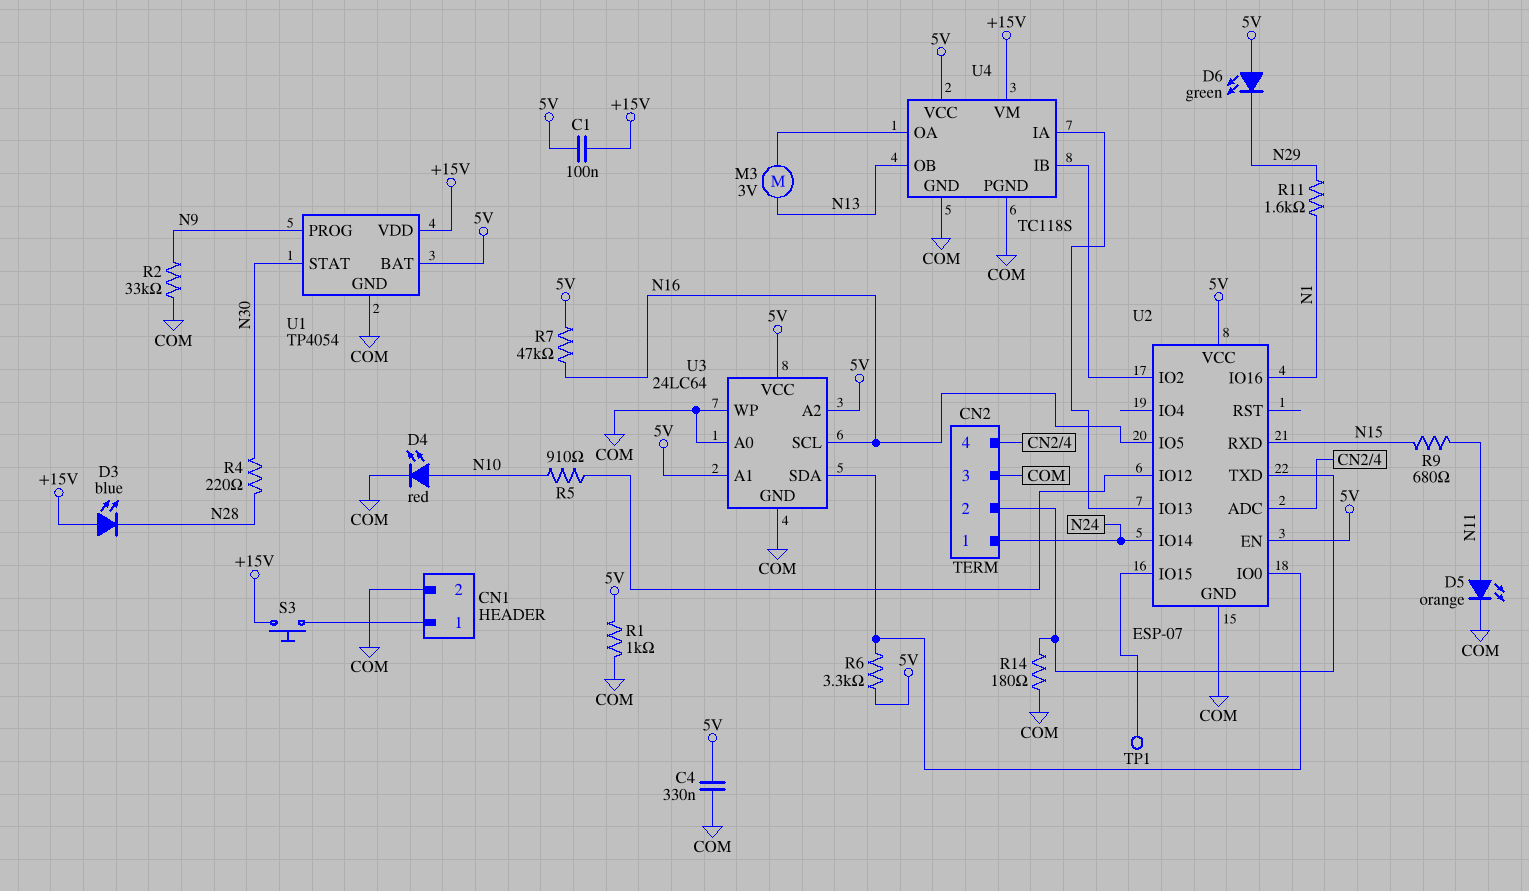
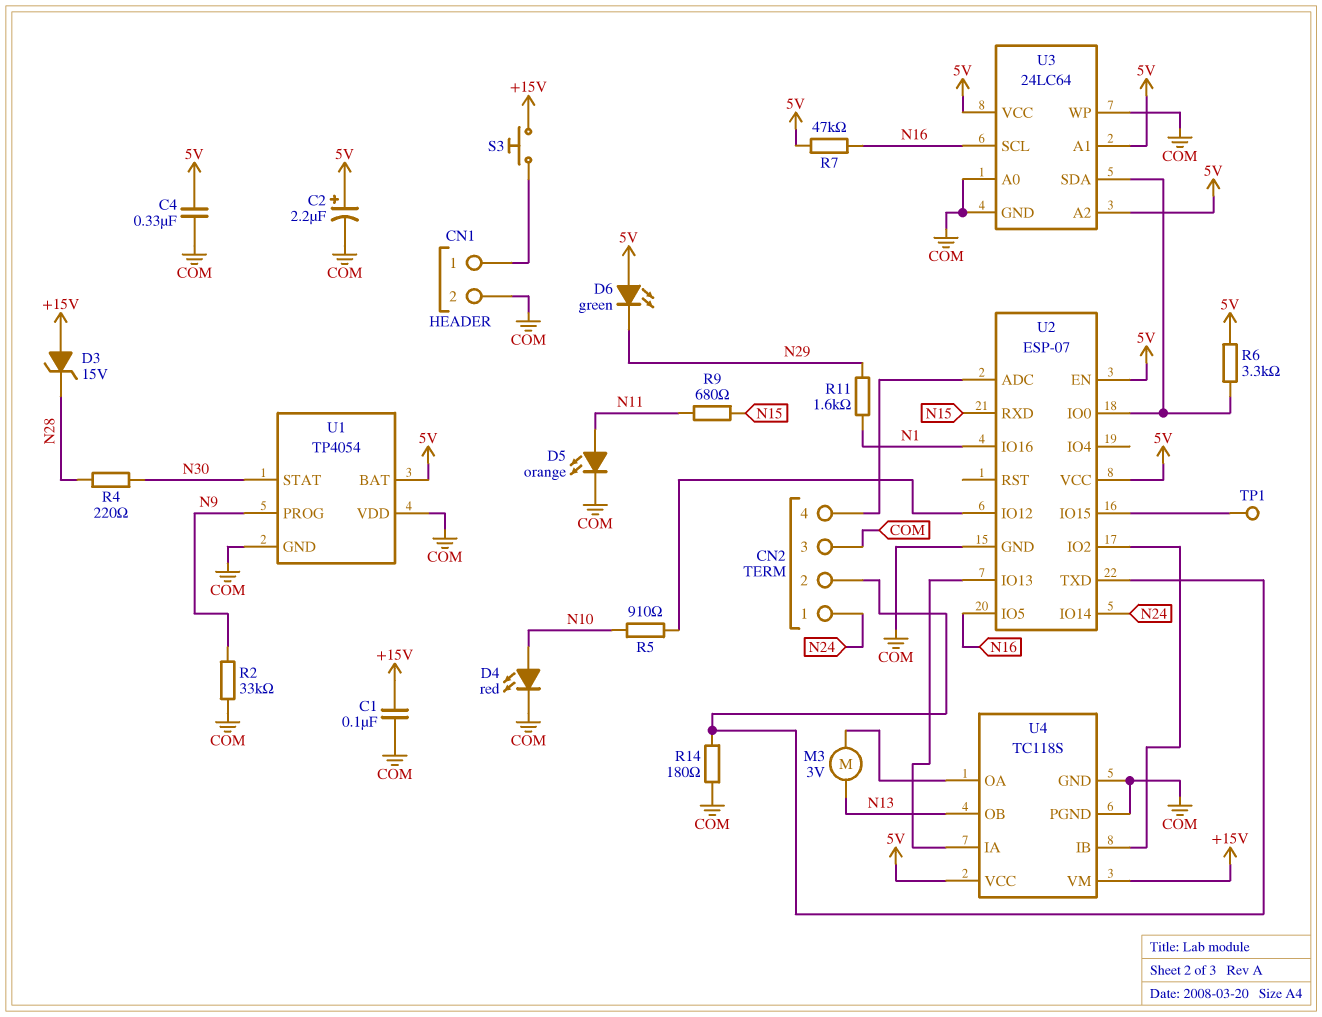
C1: 100nF (+15V, 5V) -> 100nF (+15V, COM)
C2: none -> 2.2uF (plus 5V, minus COM)
D3: LED blue (A +15V, K N28) -> zener 15V (A +15V, K N28)
R1: 1k (5V, COM) -> none
U1 pin VDD: +15V -> COM

